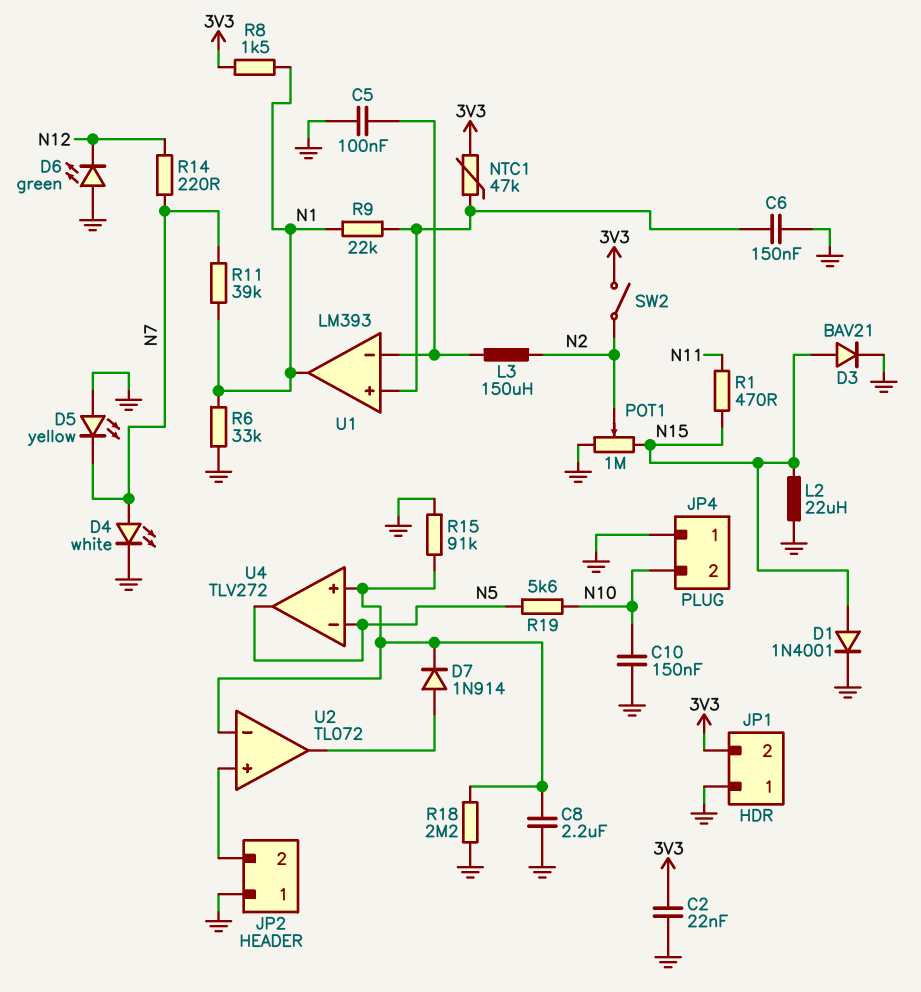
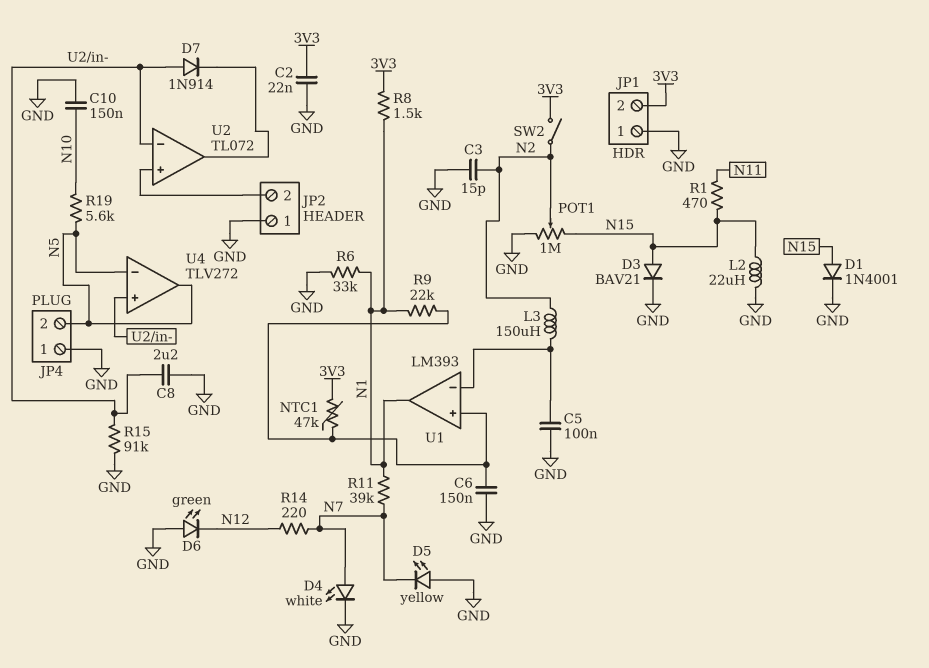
C3: none -> 15pF (GND, N2)
D7: diode 1N914 (A U2/out, K U2/in-) -> diode 1N914 (A U2/in-, K U2/out)
JP4 pin 2: N10 -> N5
R18: 2.2M (GND, U2/in-) -> none

